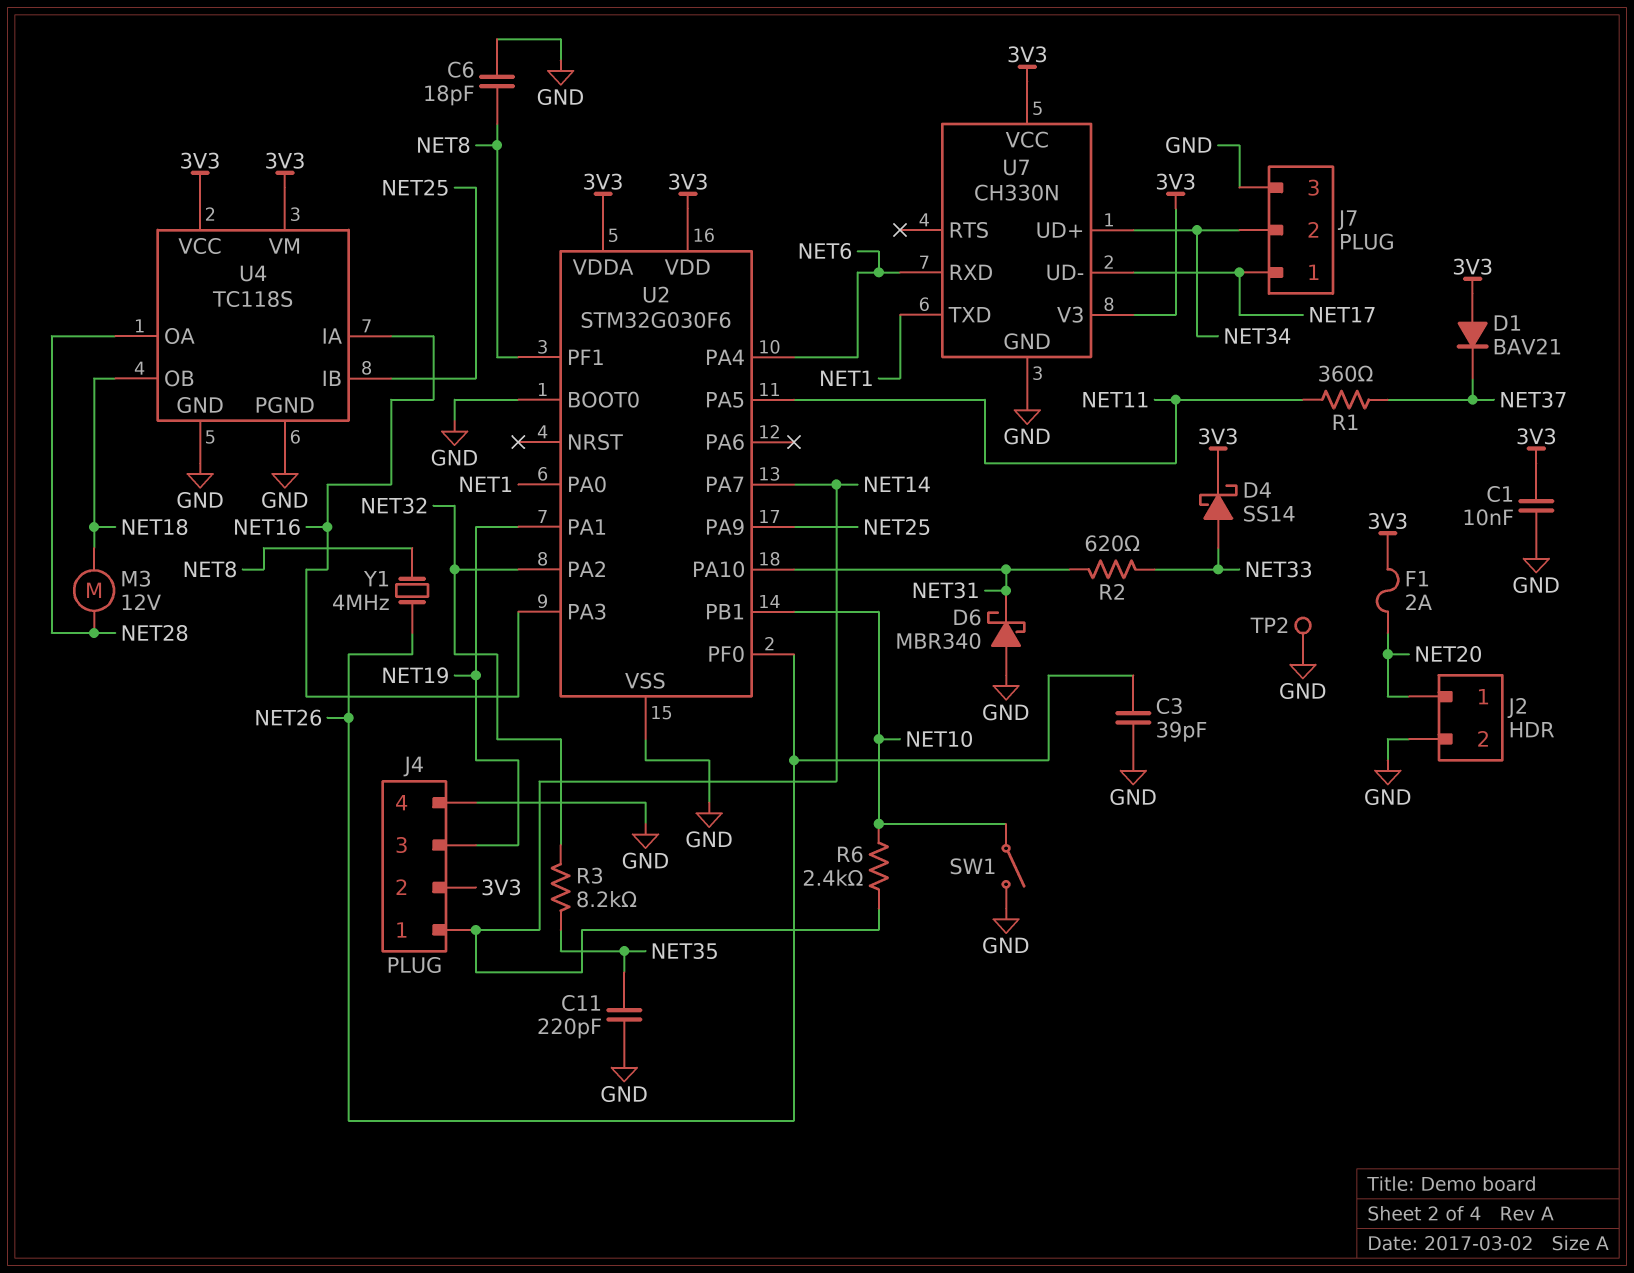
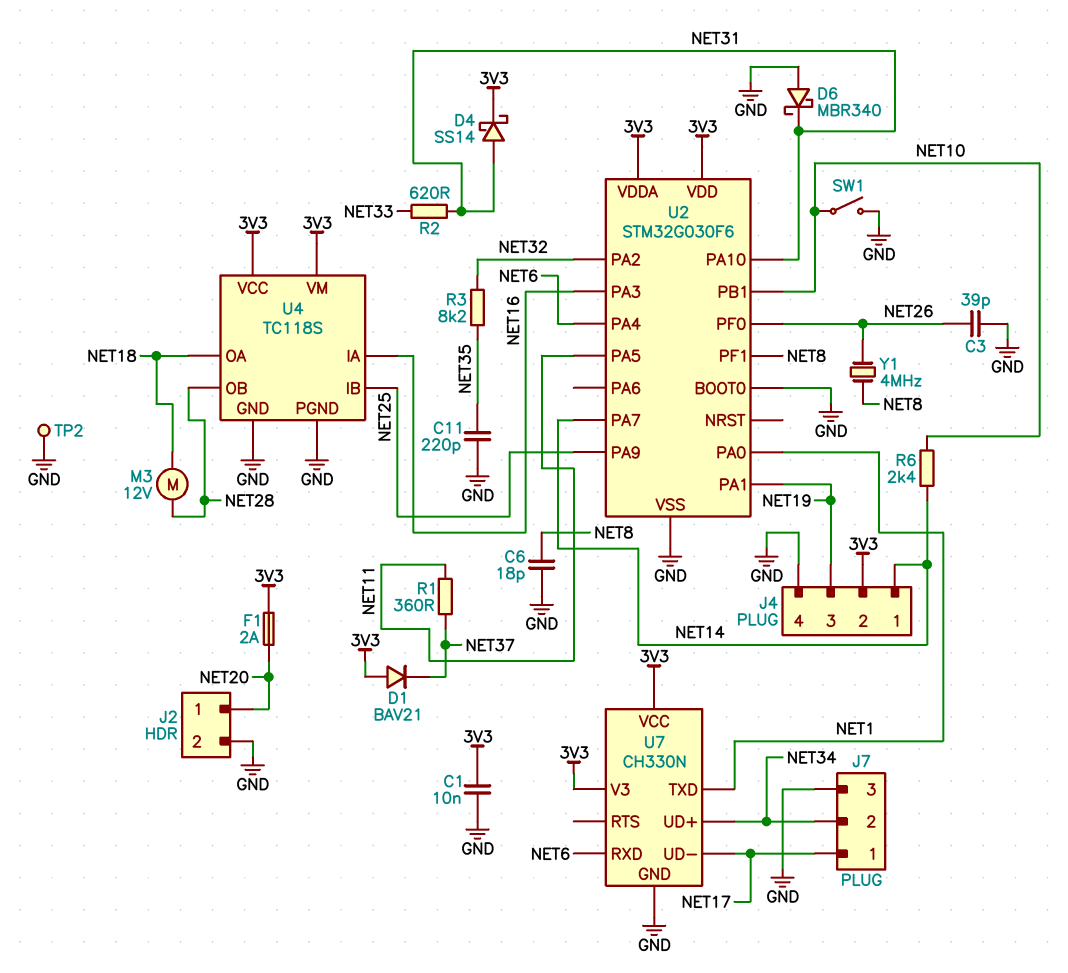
D4: schottky SS14 (A NET33, K 3V3) -> schottky SS14 (A NET31, K 3V3)
U4 pin OA: NET28 -> NET18
U4 pin OB: NET18 -> NET28

